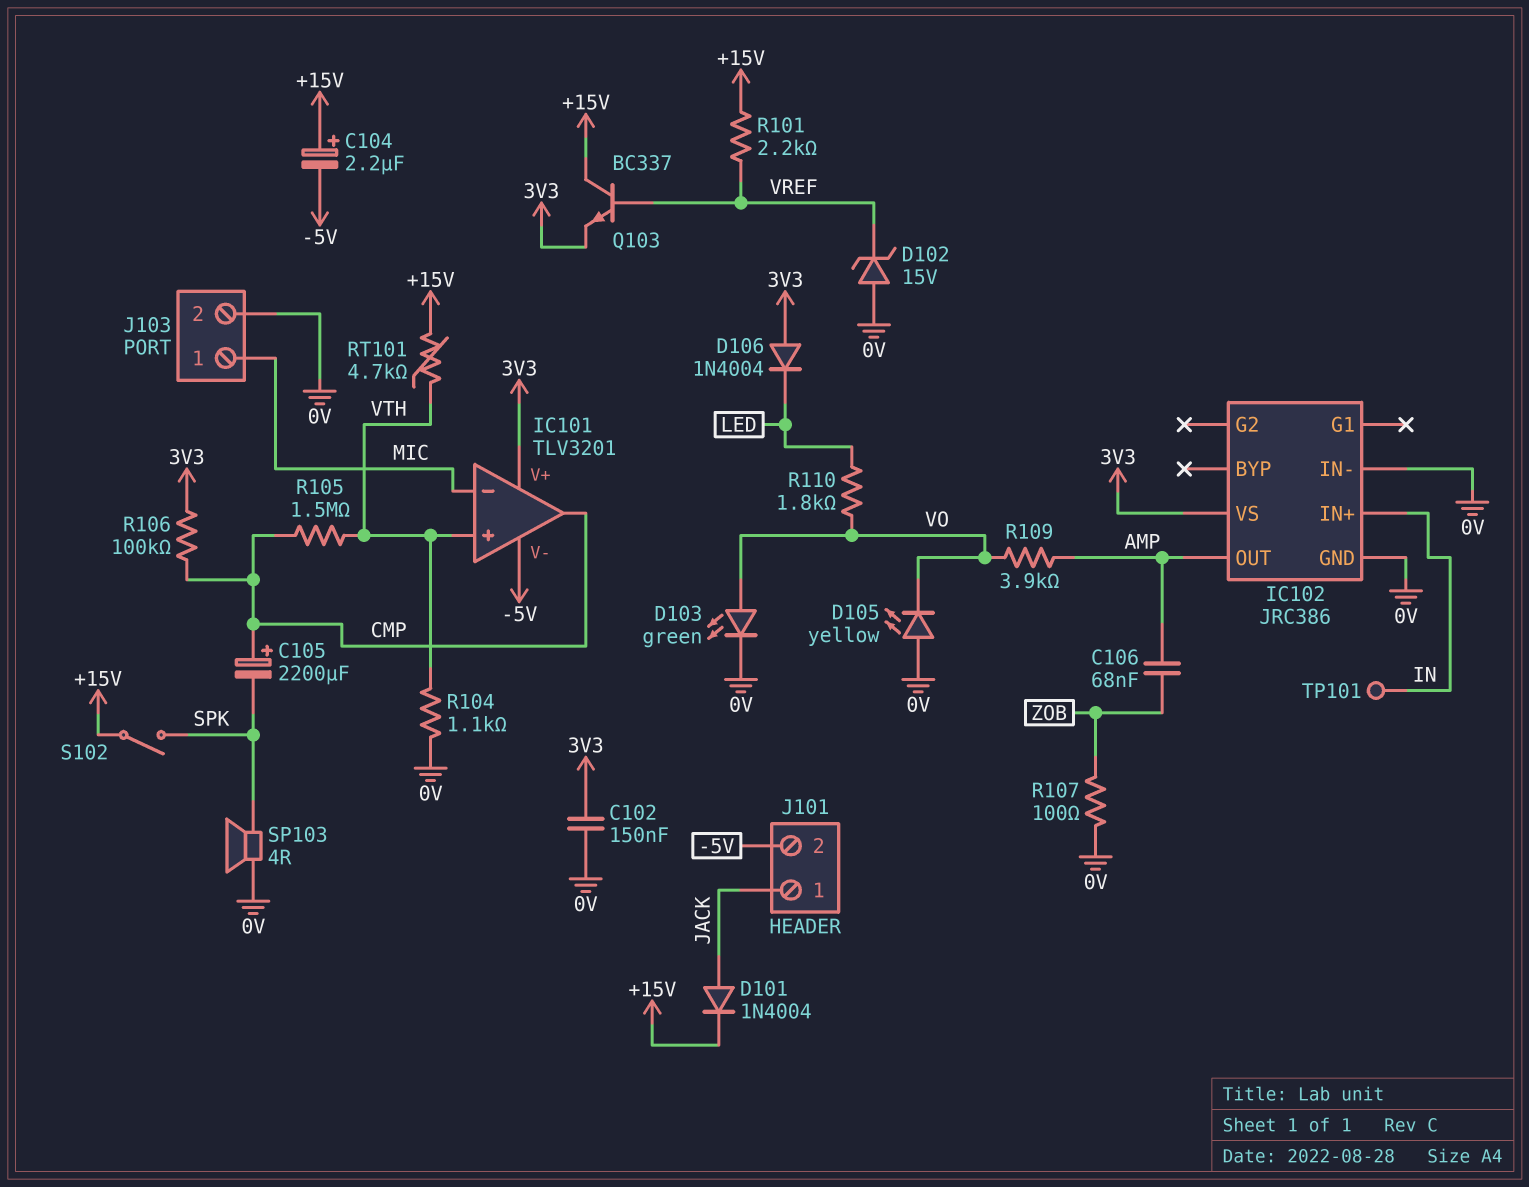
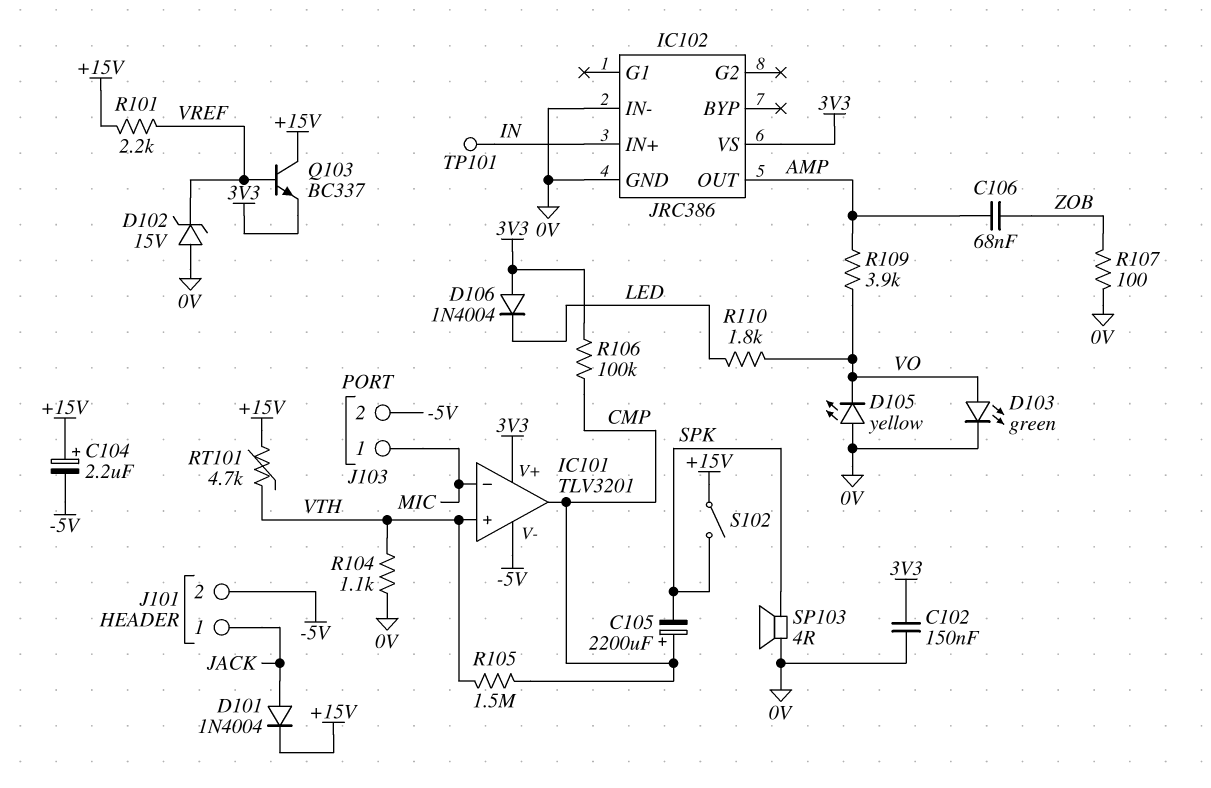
J103 pin 2: 0V -> -5V

